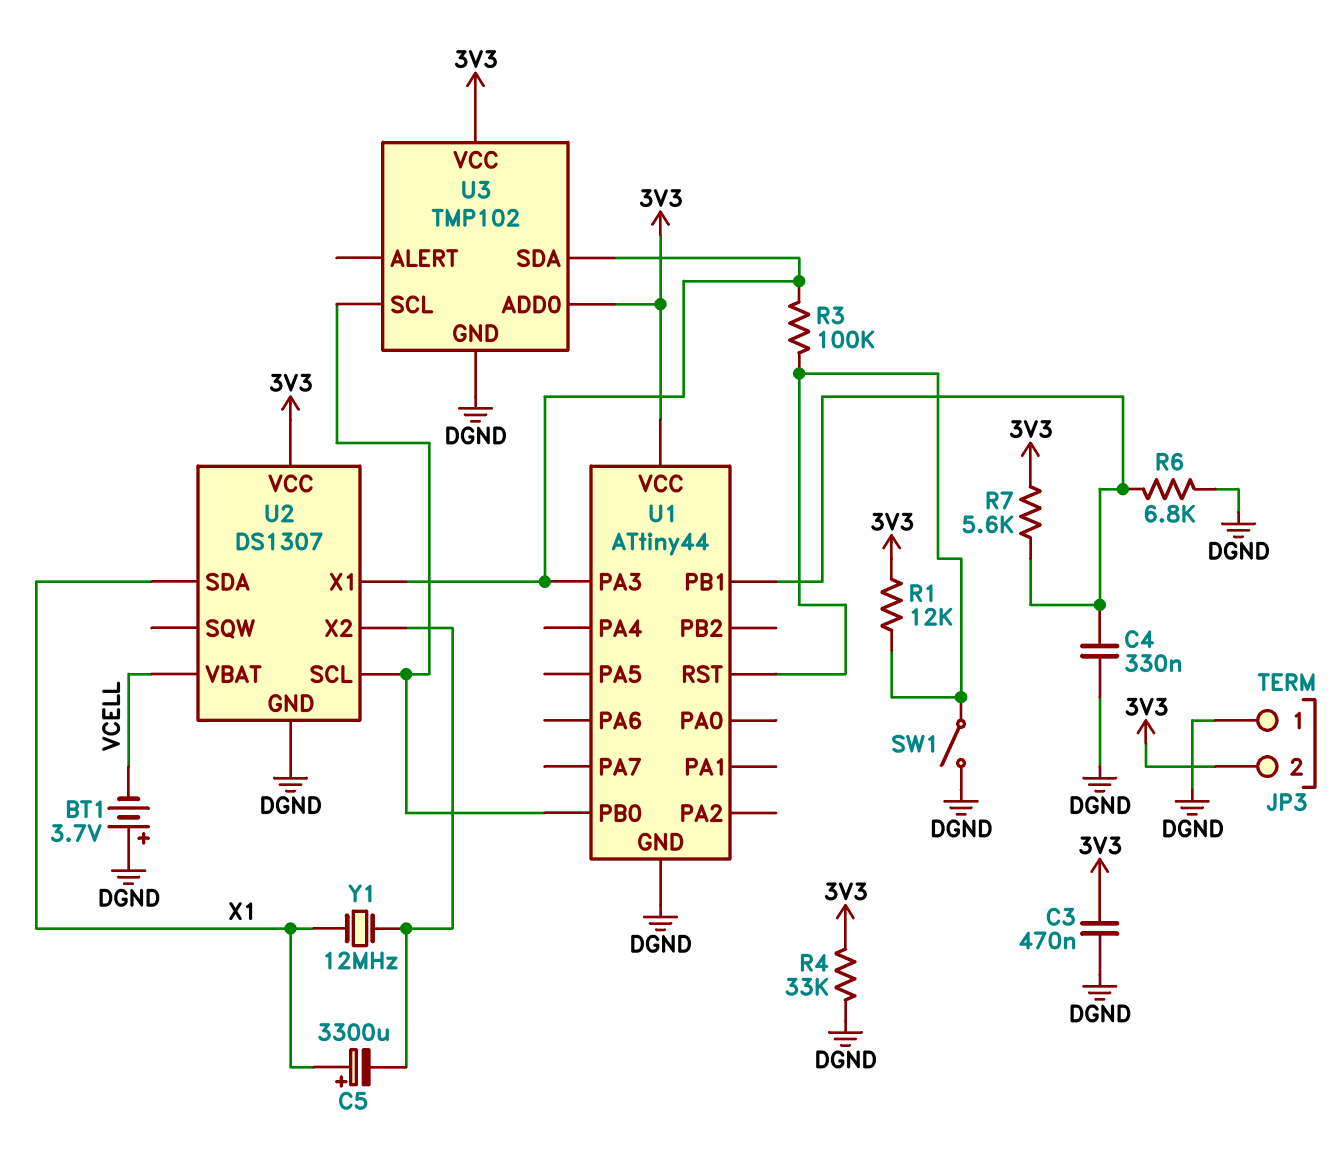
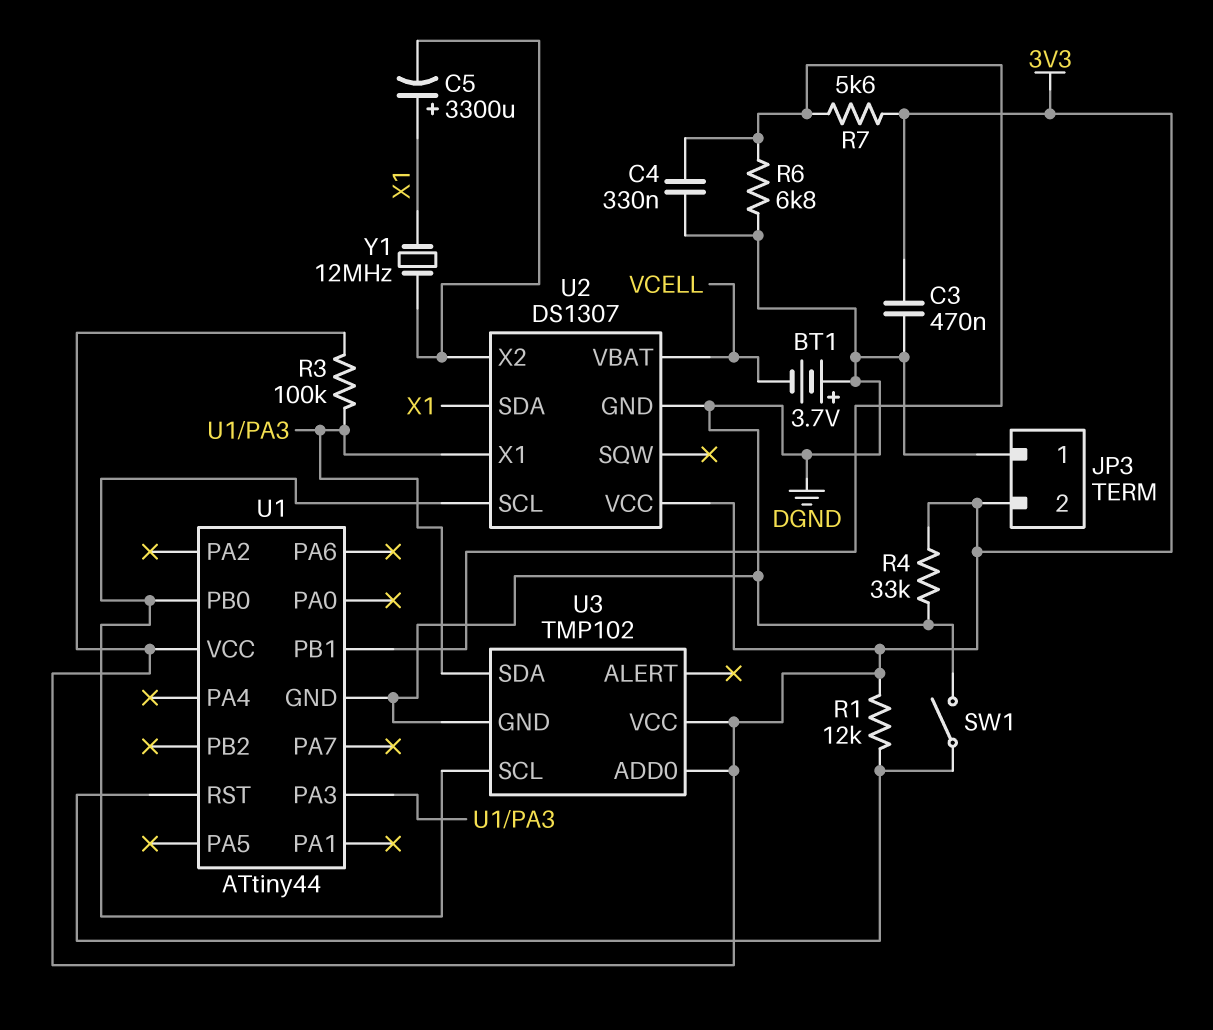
R3: 100k (U1/PA3, U1/RST) -> 100k (3V3, U1/PA3)

